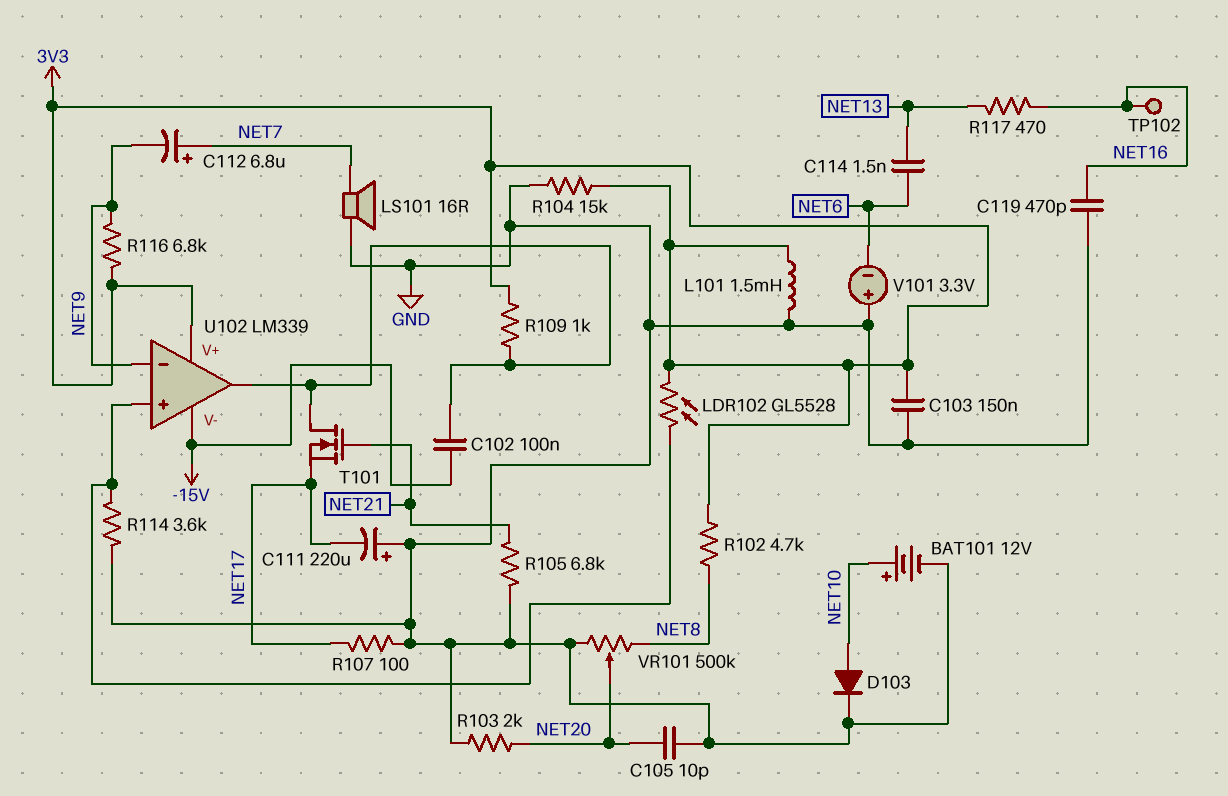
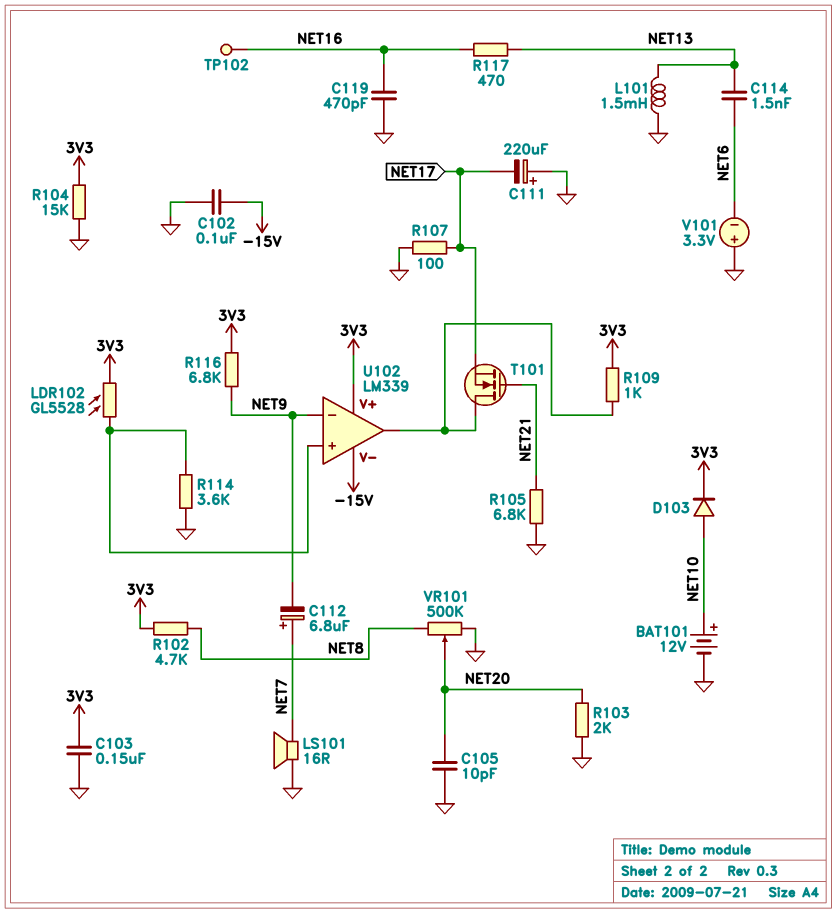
C102: 100nF (-15V, U102/out) -> 100nF (-15V, GND)
D103: diode (A NET10, K GND) -> diode (A NET10, K 3V3)
L101: 1.5mH (3V3, GND) -> 1.5mH (GND, NET13)

